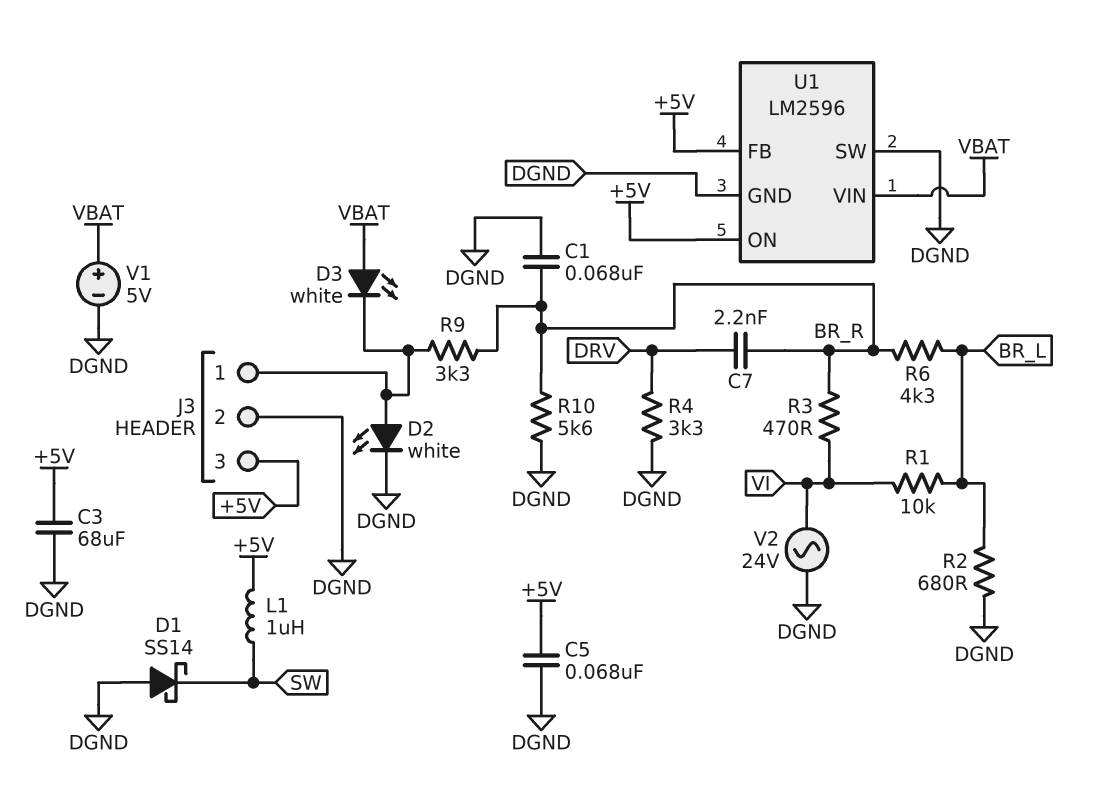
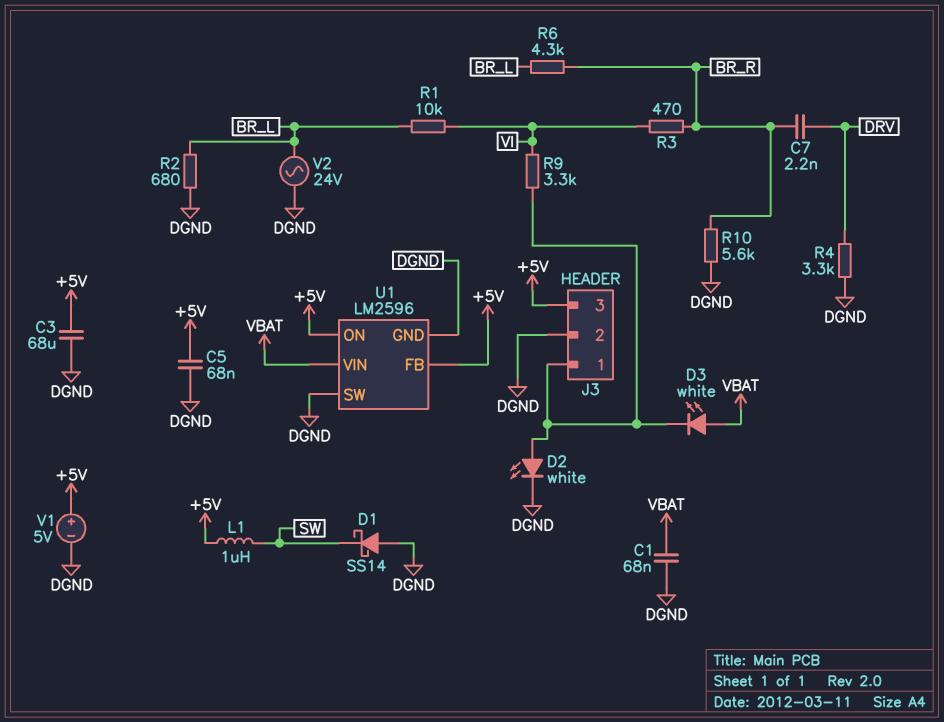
C1: 68nF (BR_R, DGND) -> 68nF (DGND, VBAT)
R9: 3.3k (BR_R, J3/1) -> 3.3k (J3/1, VI)
V1: 5V (plus VBAT, minus DGND) -> 5V (plus +5V, minus DGND)
V2: AC 24V (DGND, VI) -> AC 24V (BR_L, DGND)

